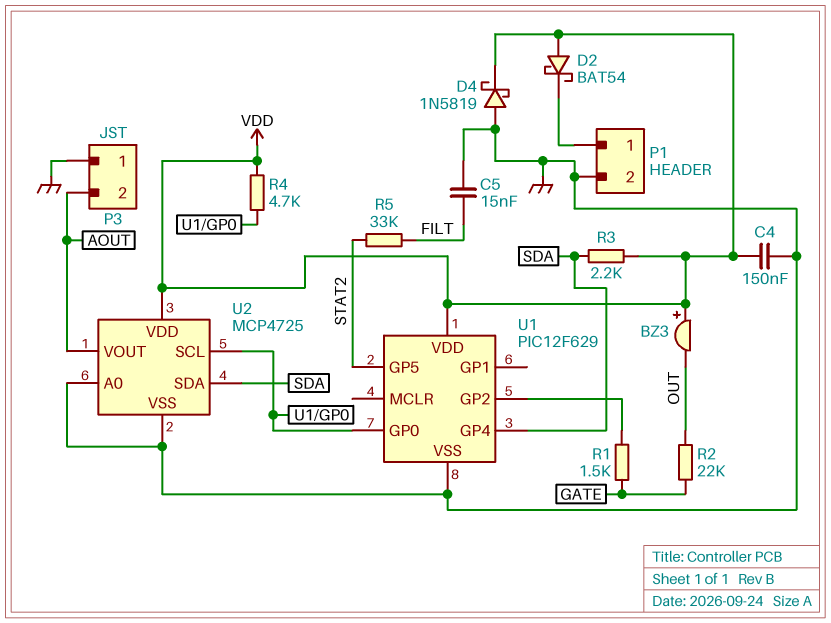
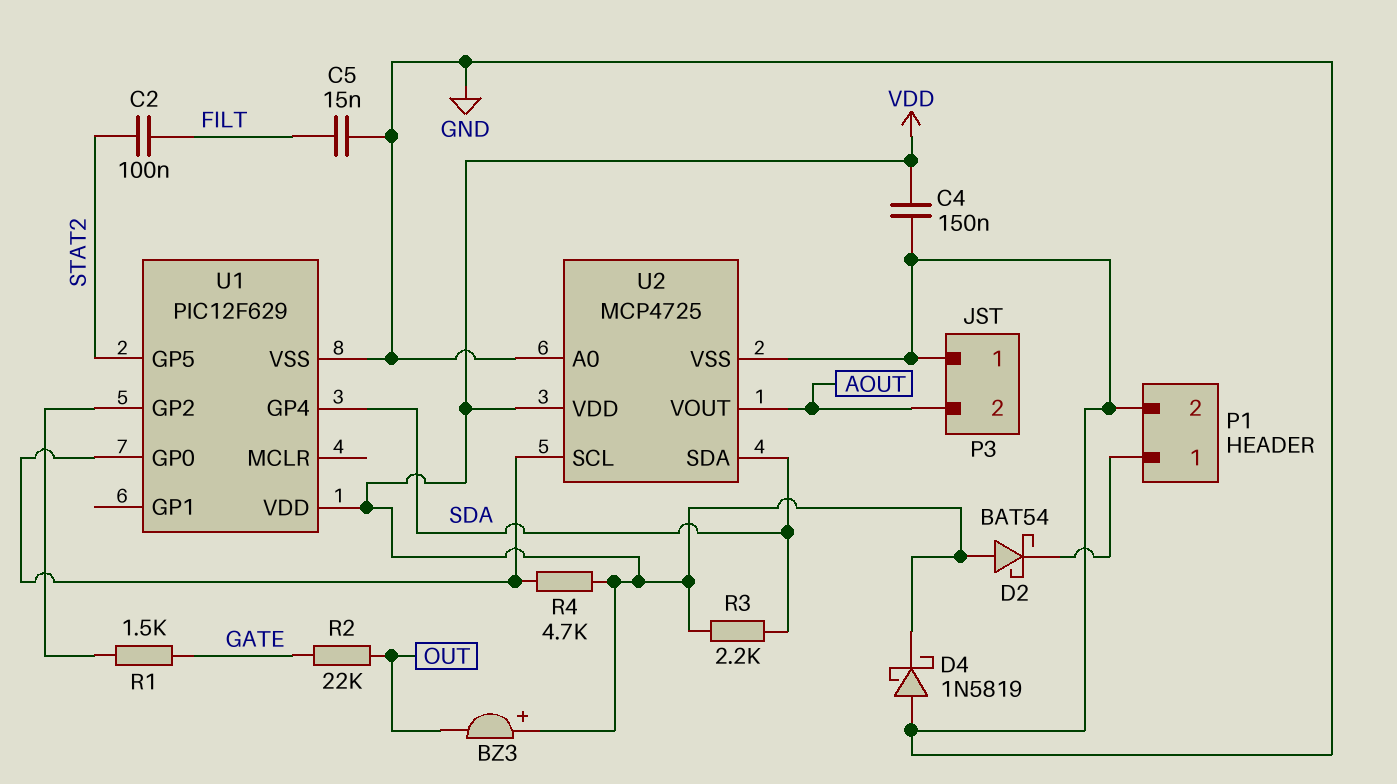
C2: none -> 100nF (FILT, STAT2)
R5: 33k (FILT, STAT2) -> none

